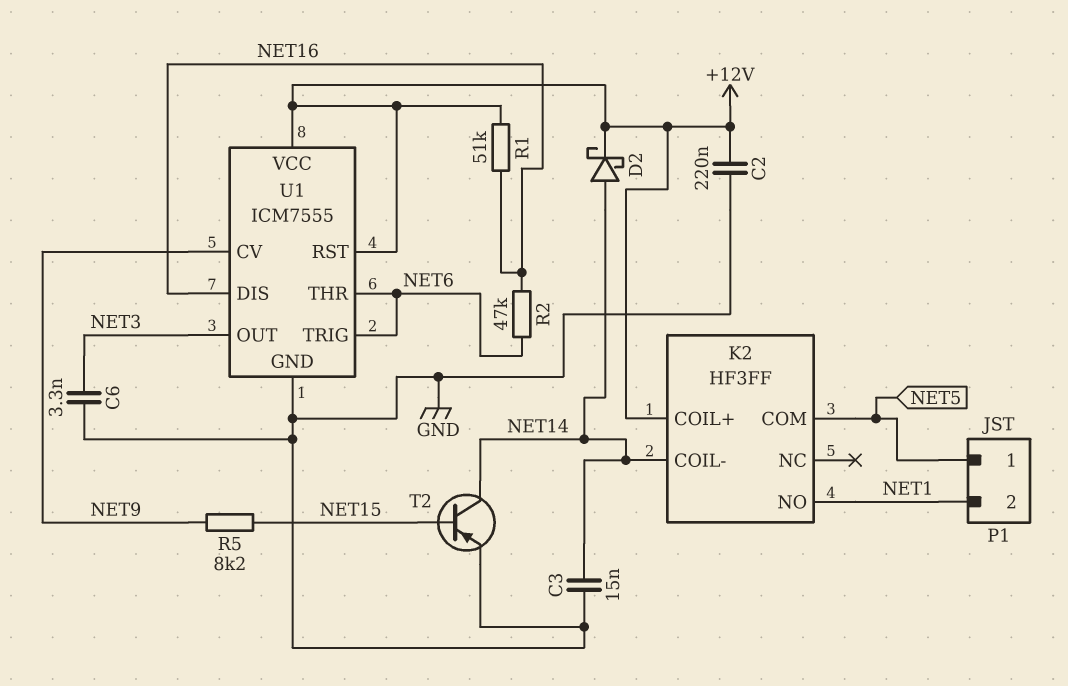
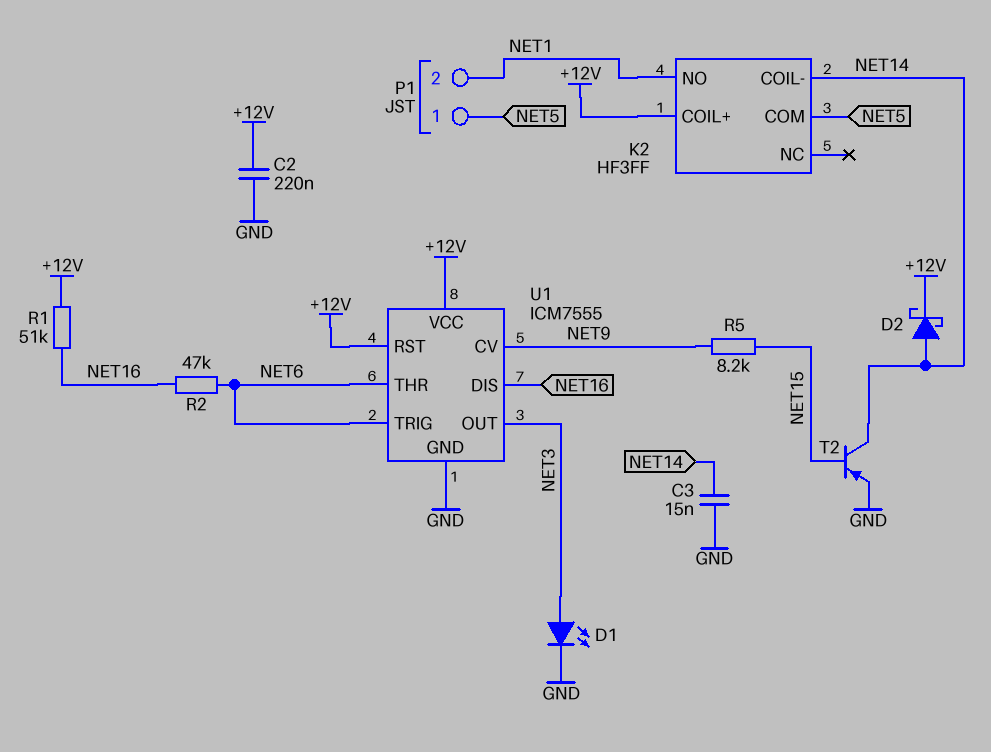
C6: 3.3nF (GND, NET3) -> none
D1: none -> LED (A NET3, K GND)

